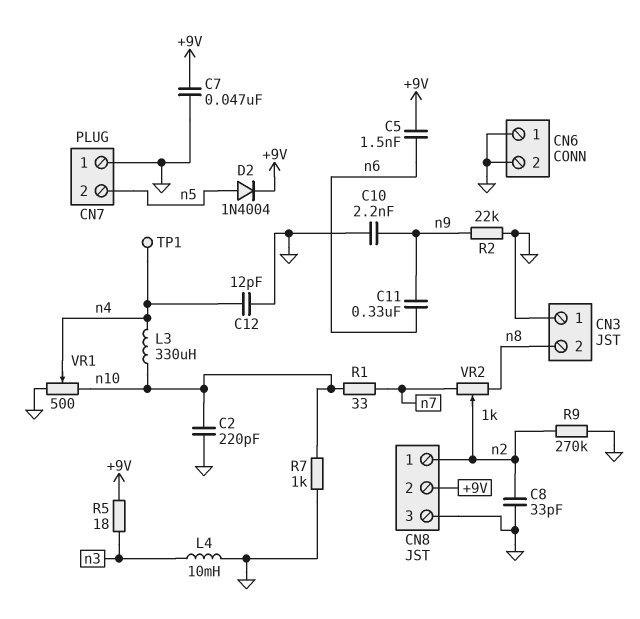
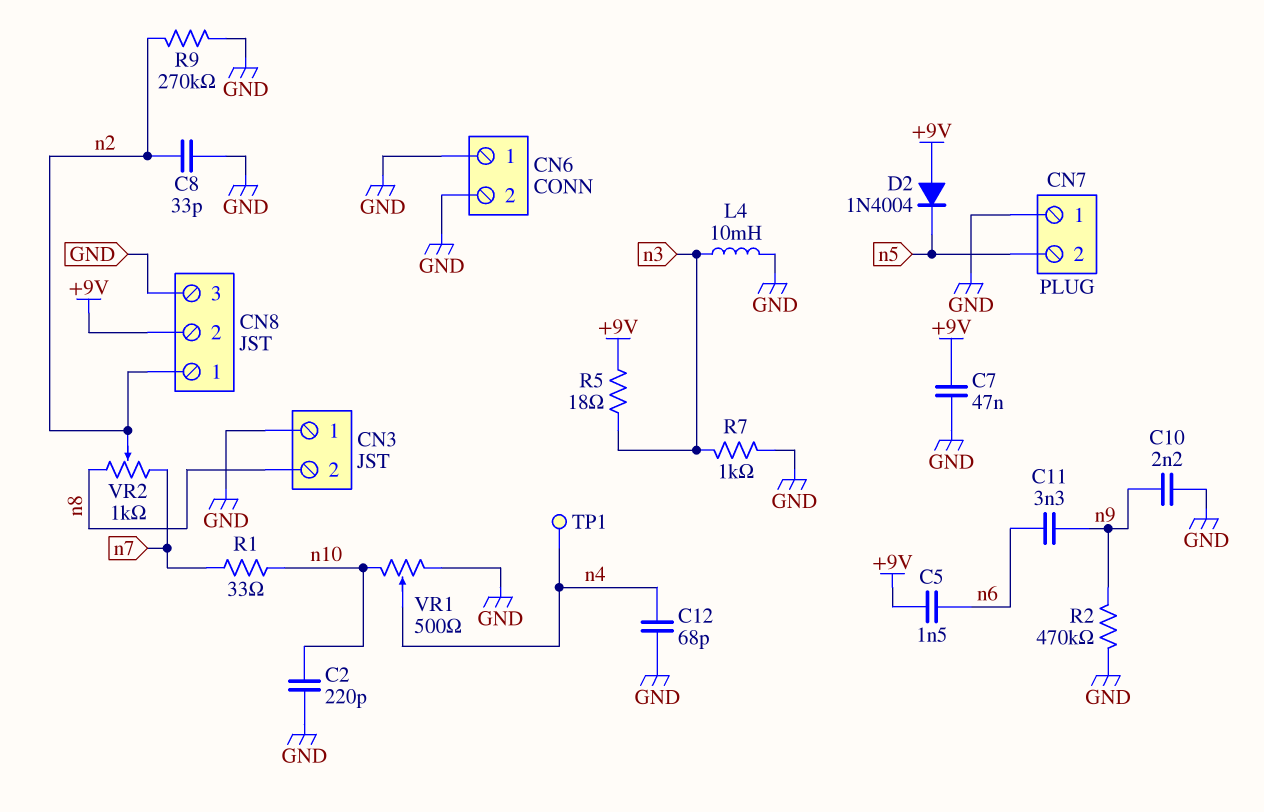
C11: 330nF (n6, n9) -> 3.3nF (n6, n9)
C12: 12pF (GND, n4) -> 68pF (GND, n4)
D2: diode 1N4004 (A n5, K +9V) -> diode 1N4004 (A +9V, K n5)
L3: 330uH (n4, n10) -> none
R2: 22k (GND, n9) -> 470k (GND, n9)
R7: 1k (GND, n10) -> 1k (GND, n3)

